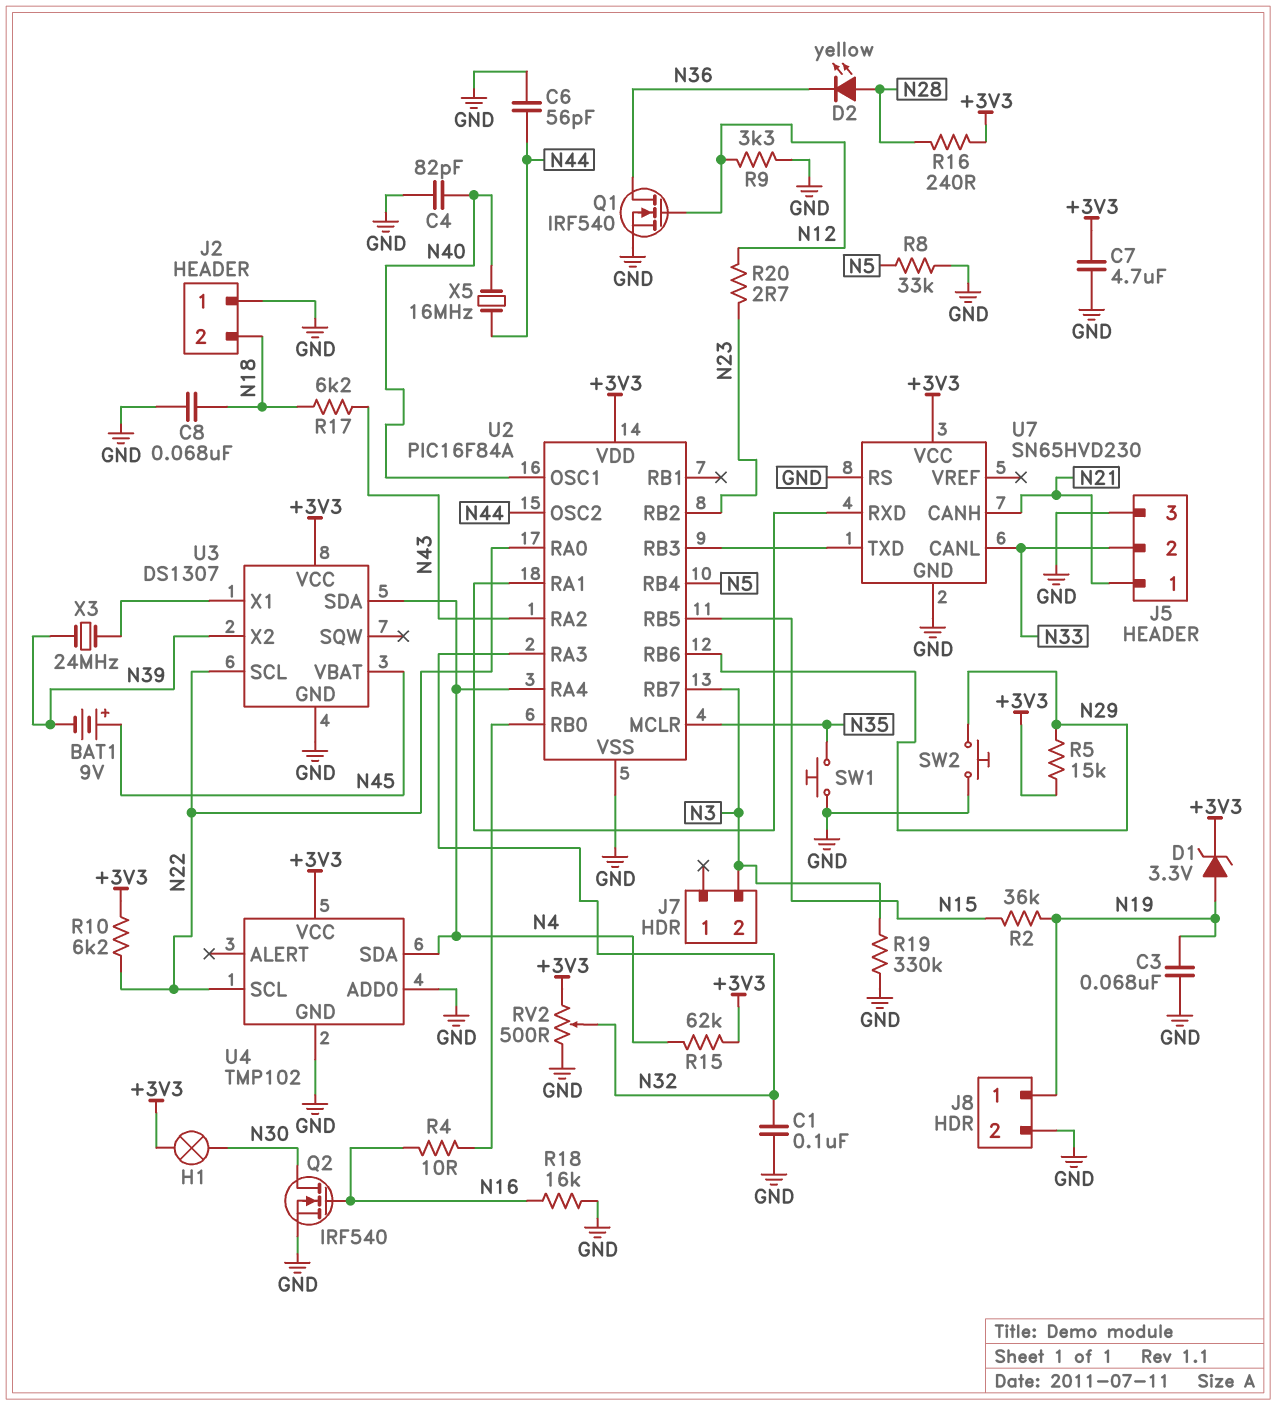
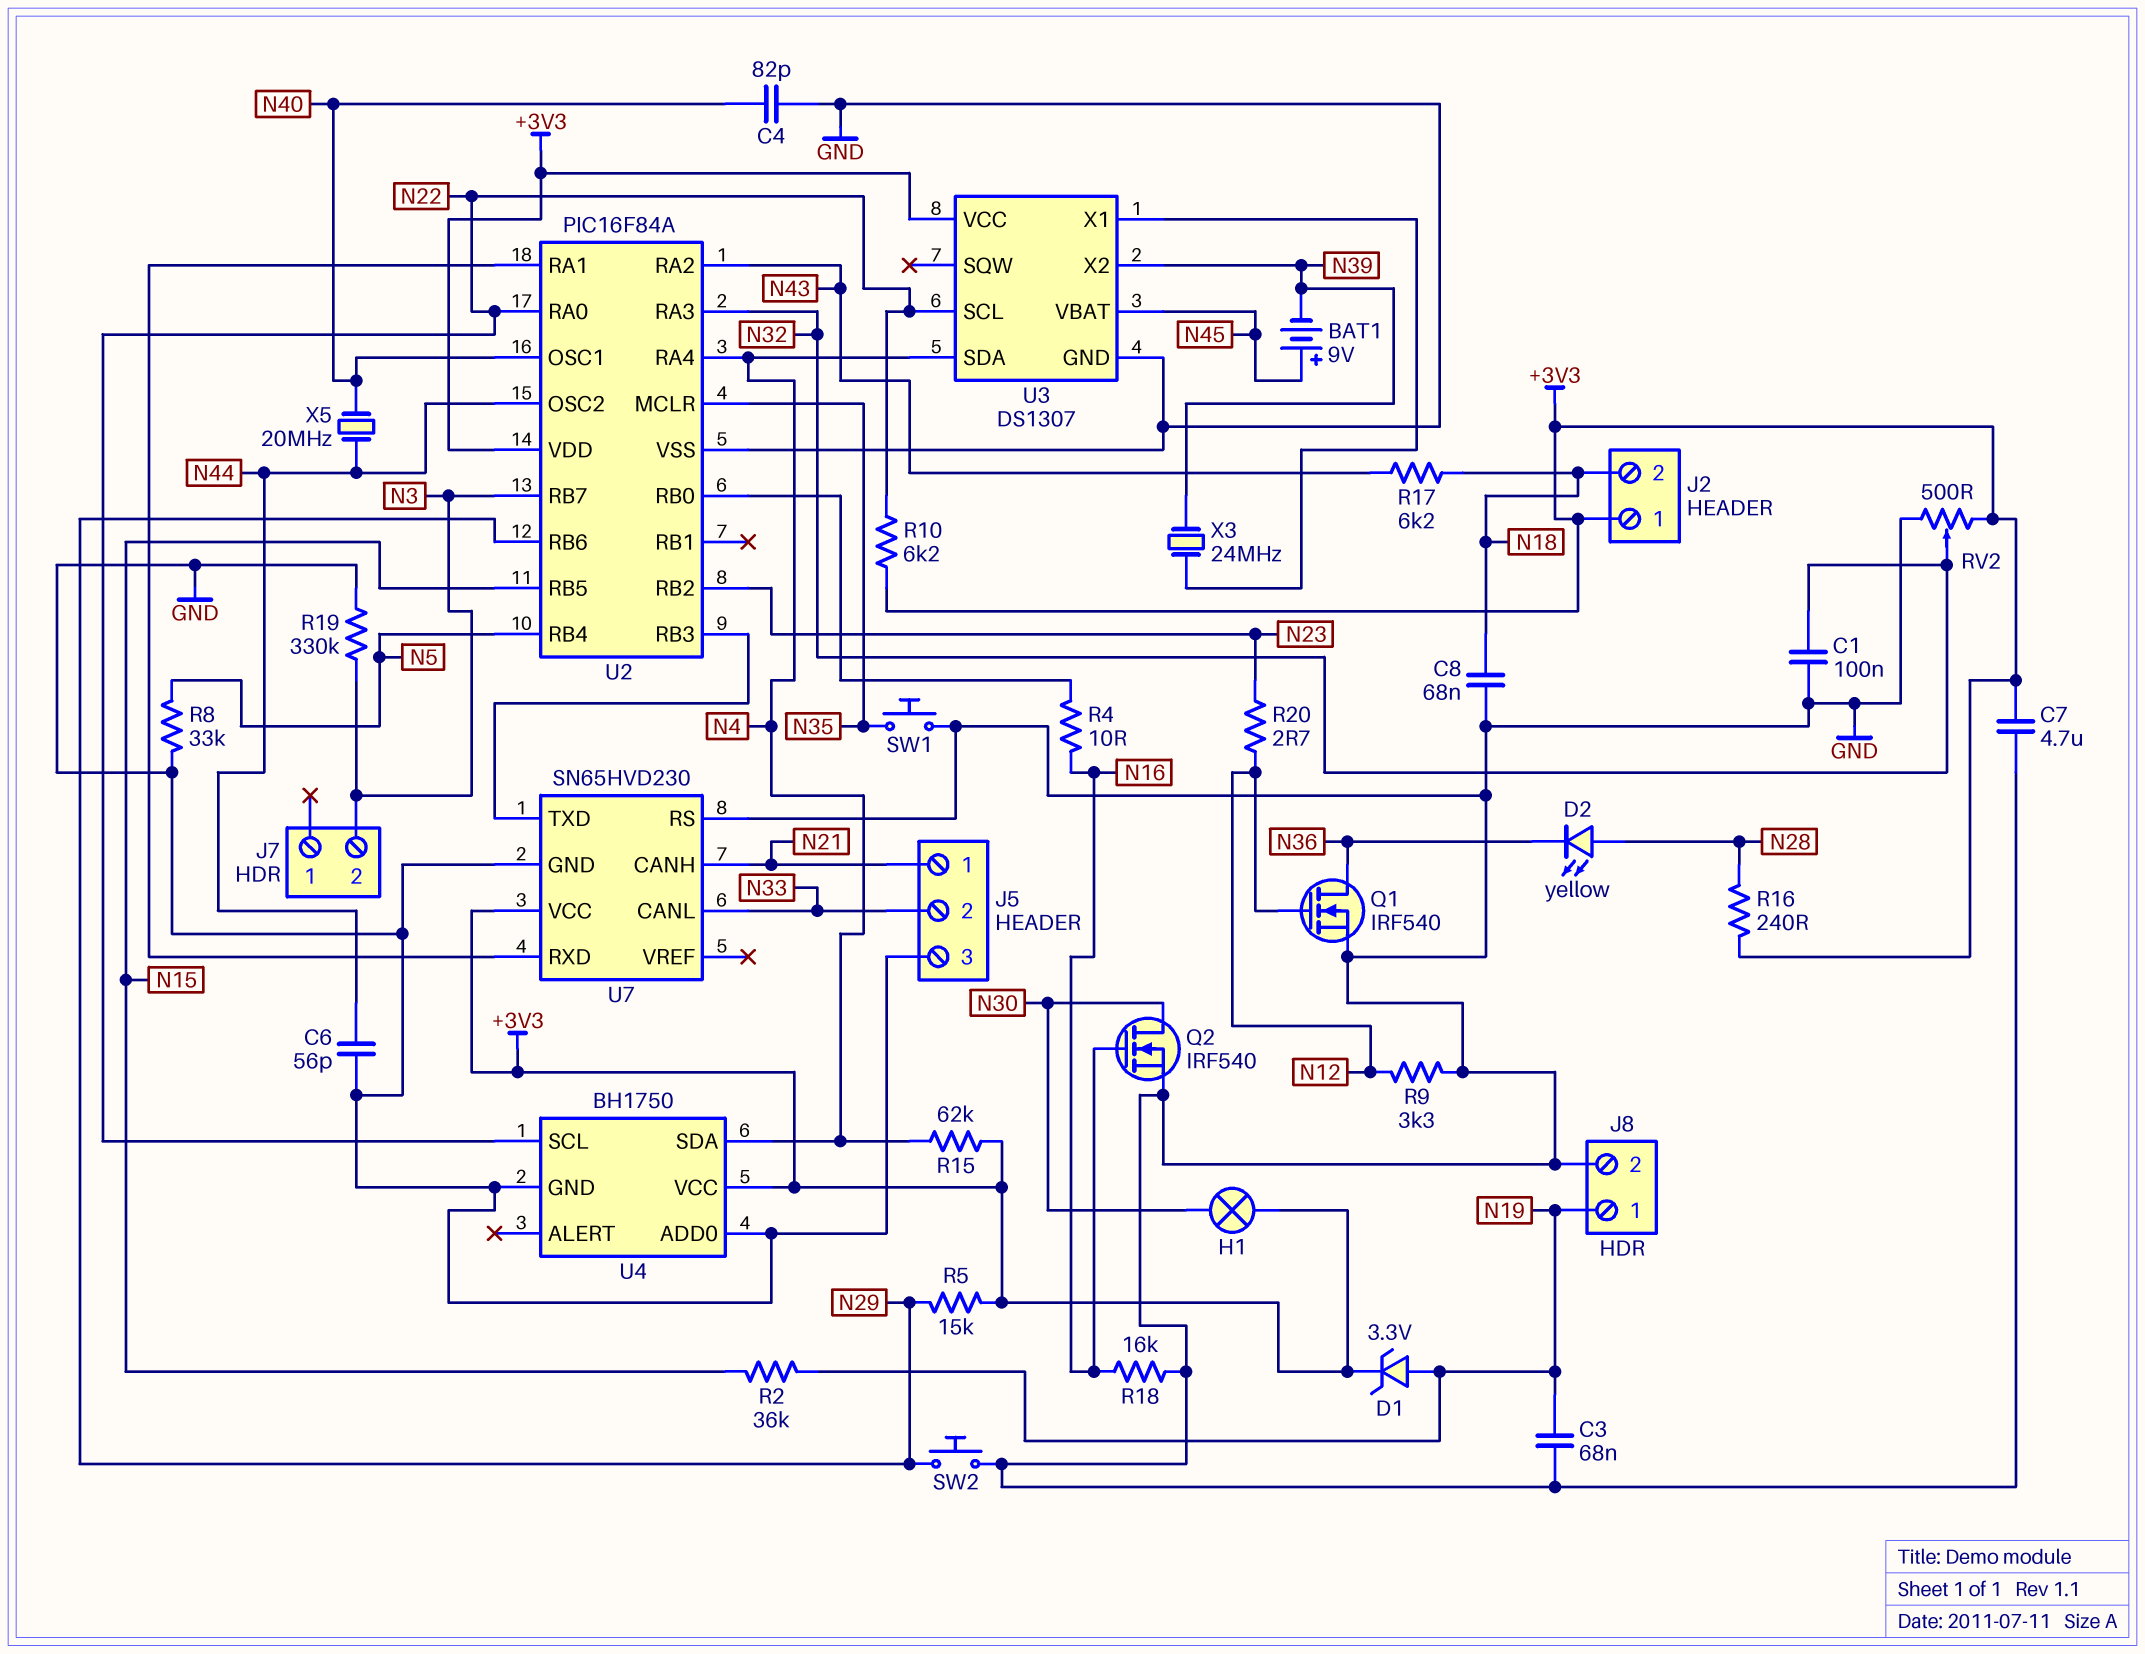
J2 pin 1: GND -> +3V3
U4: TMP102 -> BH1750
X5: 16MHz (N40, N44) -> 20MHz (N40, N44)

